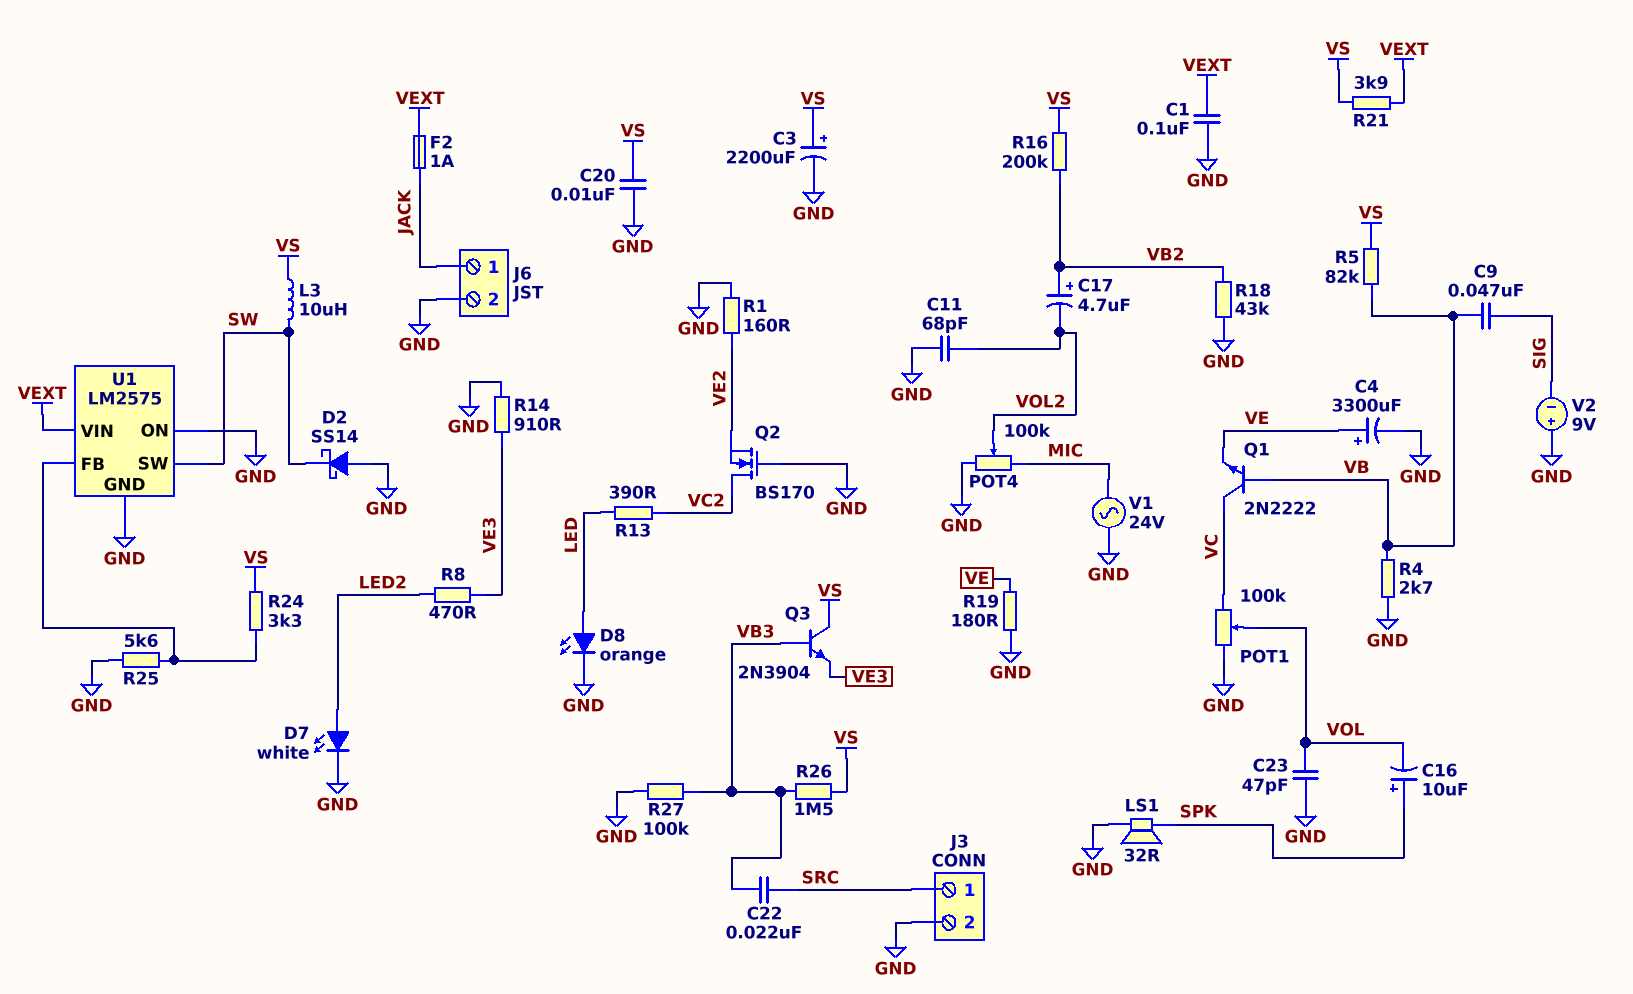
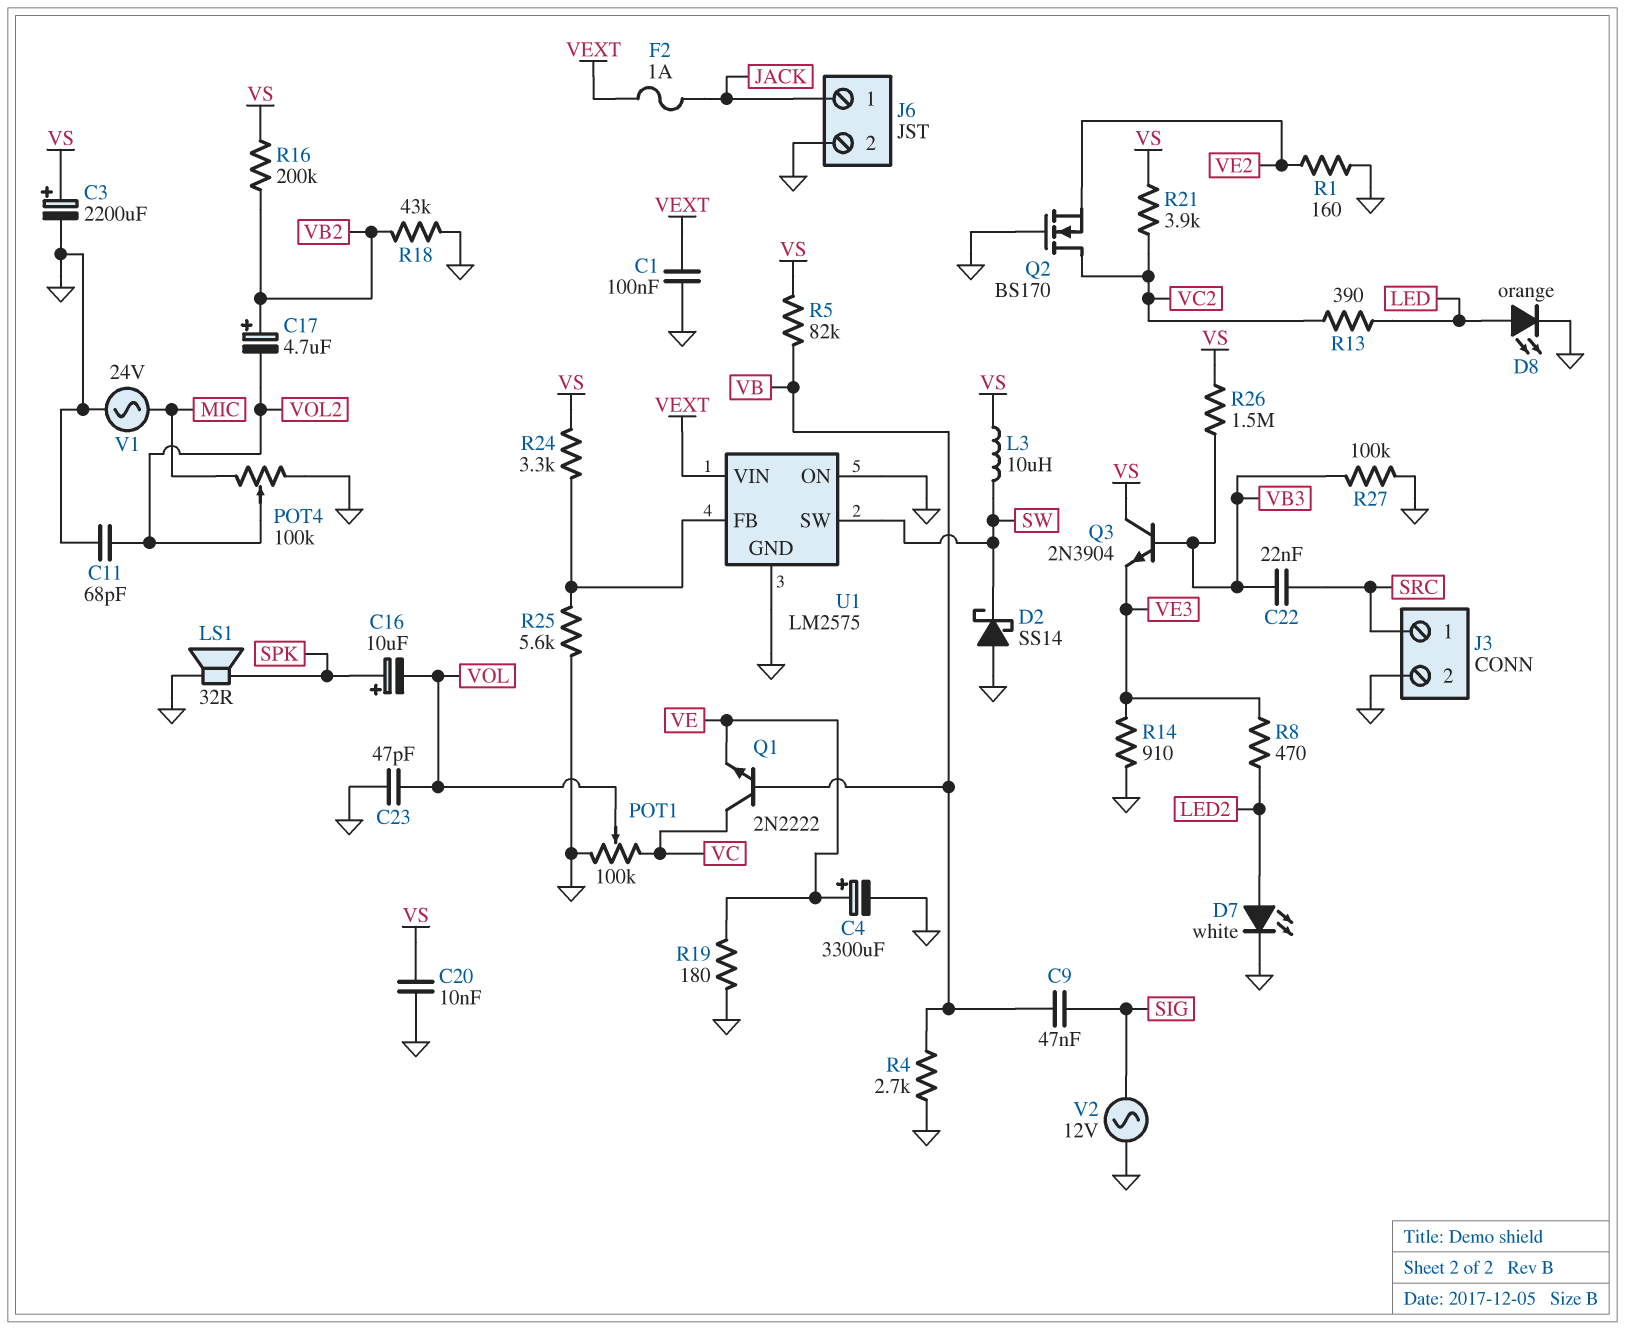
R21: 3.9k (VEXT, VS) -> 3.9k (VC2, VS)
V2: 9V (plus GND, minus SIG) -> AC 12V (GND, SIG)

